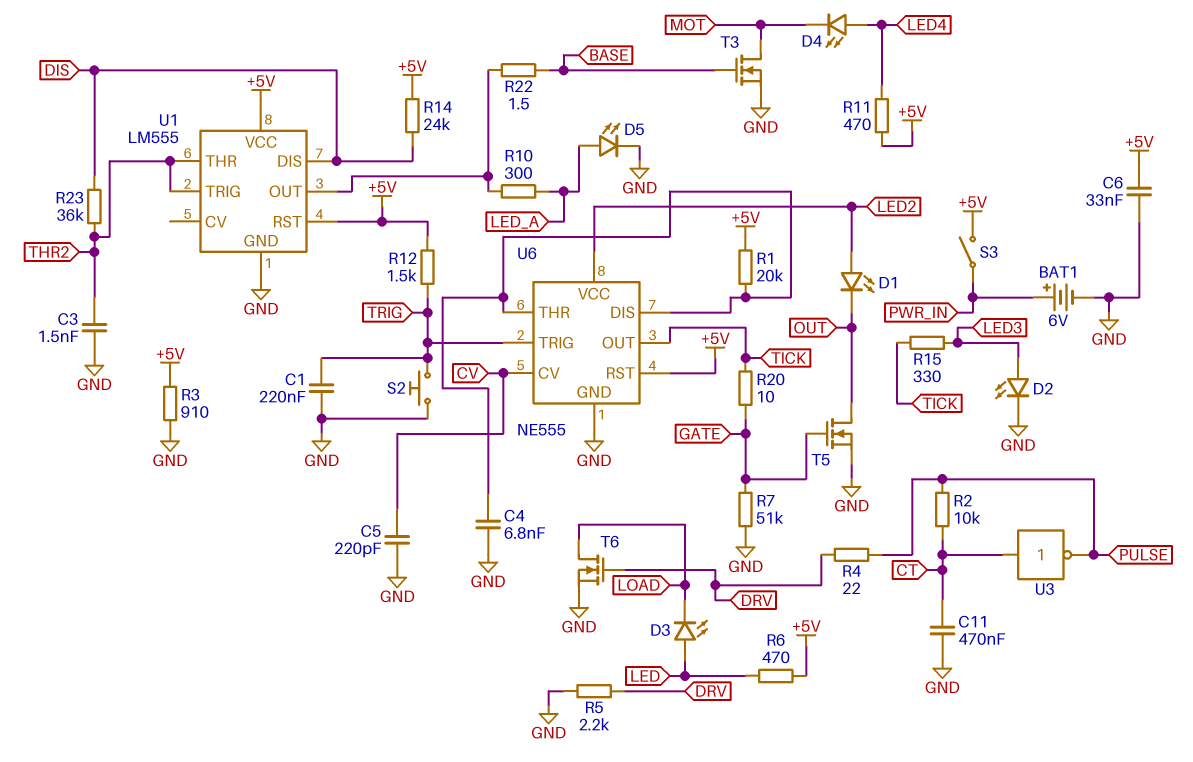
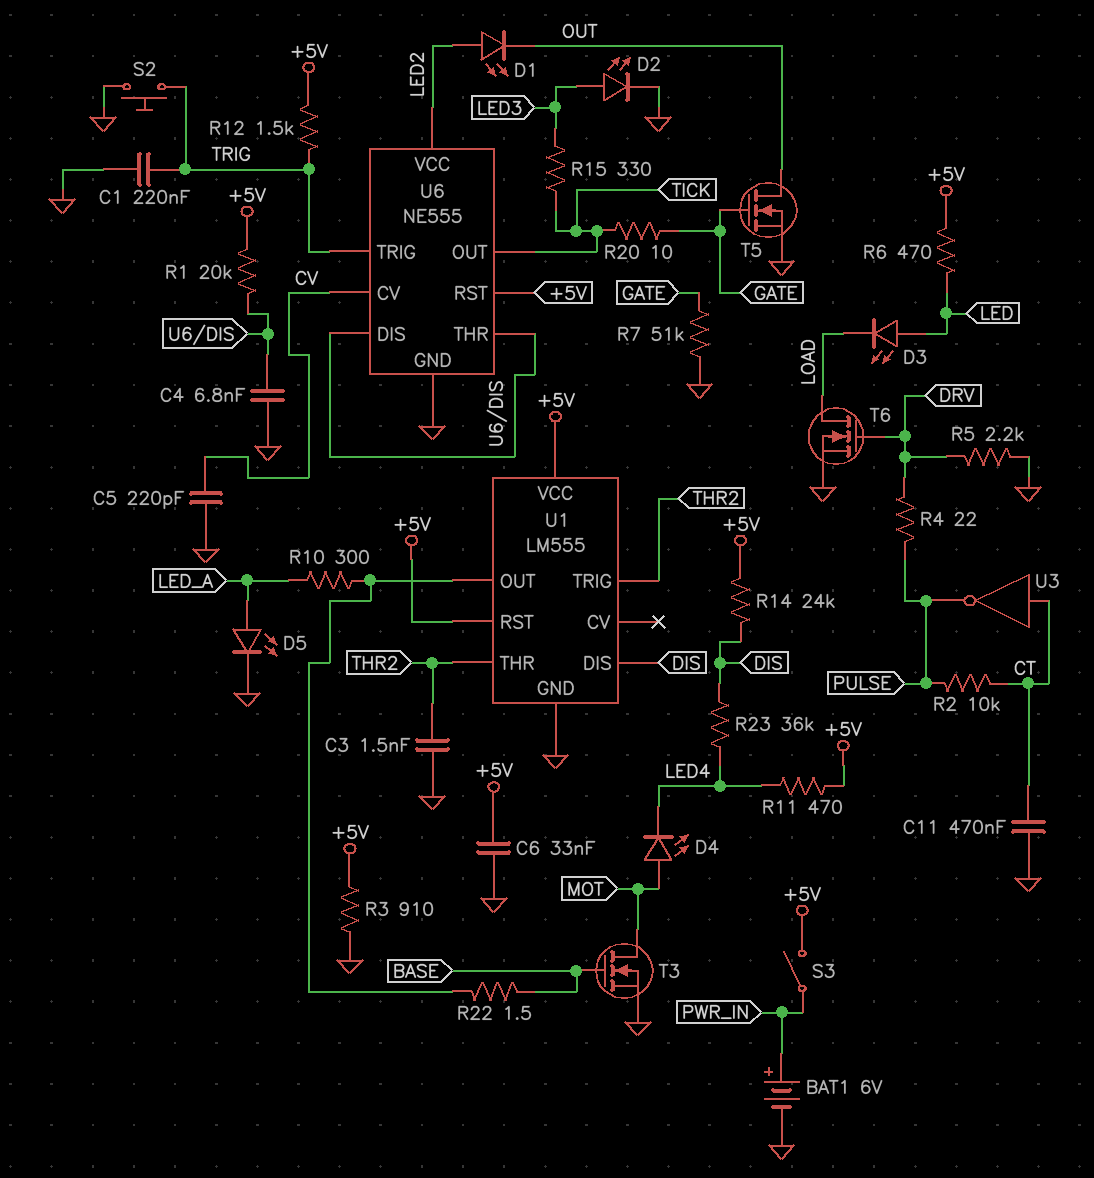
D4: LED (A LED4, K MOT) -> LED (A MOT, K LED4)
R23: 36k (DIS, THR2) -> 36k (DIS, LED4)

